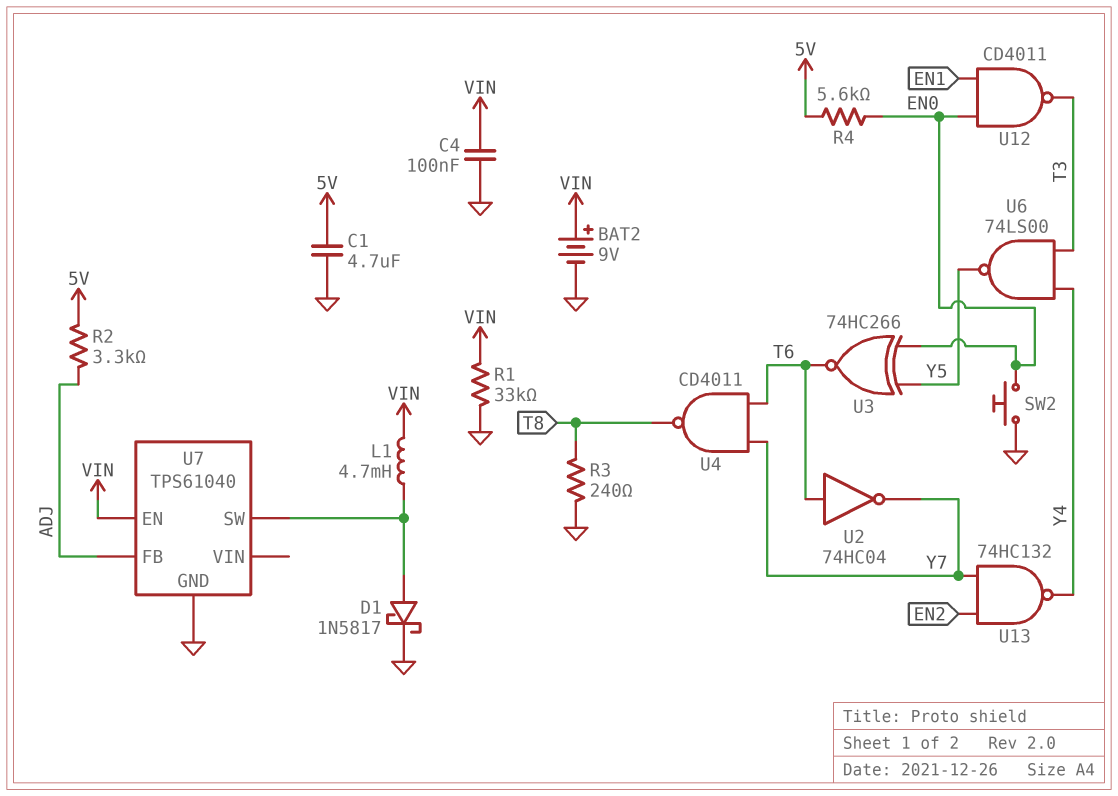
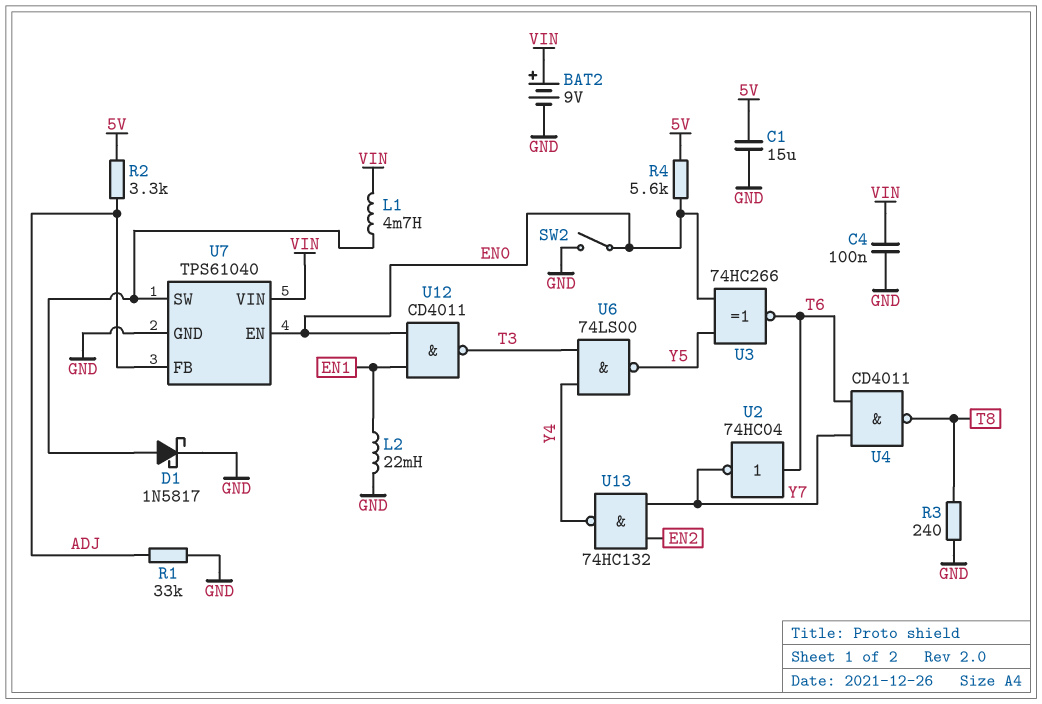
C1: 4.7uF (5V, GND) -> 15uF (5V, GND)
L2: none -> 22mH (EN1, GND)
R1: 33k (GND, VIN) -> 33k (ADJ, GND)
SW2: button (EN0, GND) -> switch (EN0, GND)
U7 pin EN: VIN -> EN0
U7 pin VIN: none -> VIN

